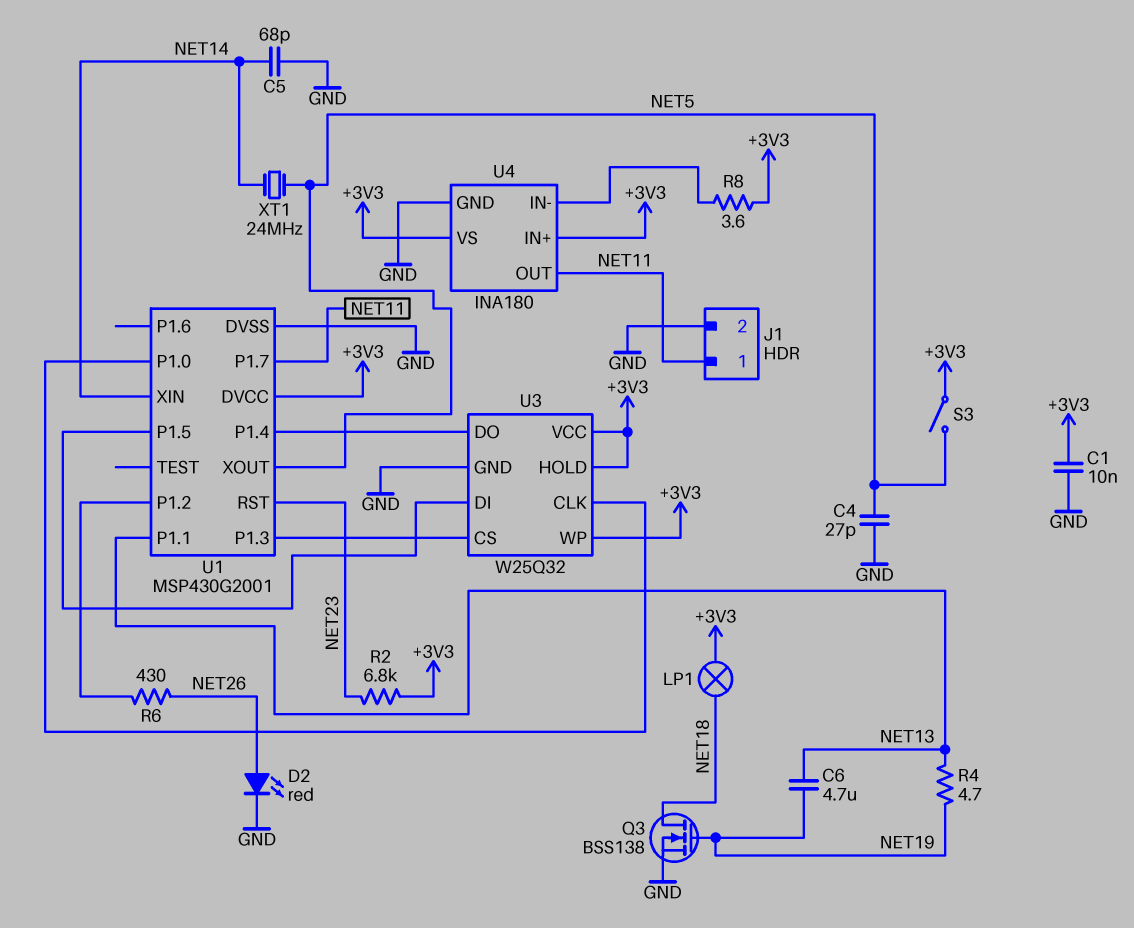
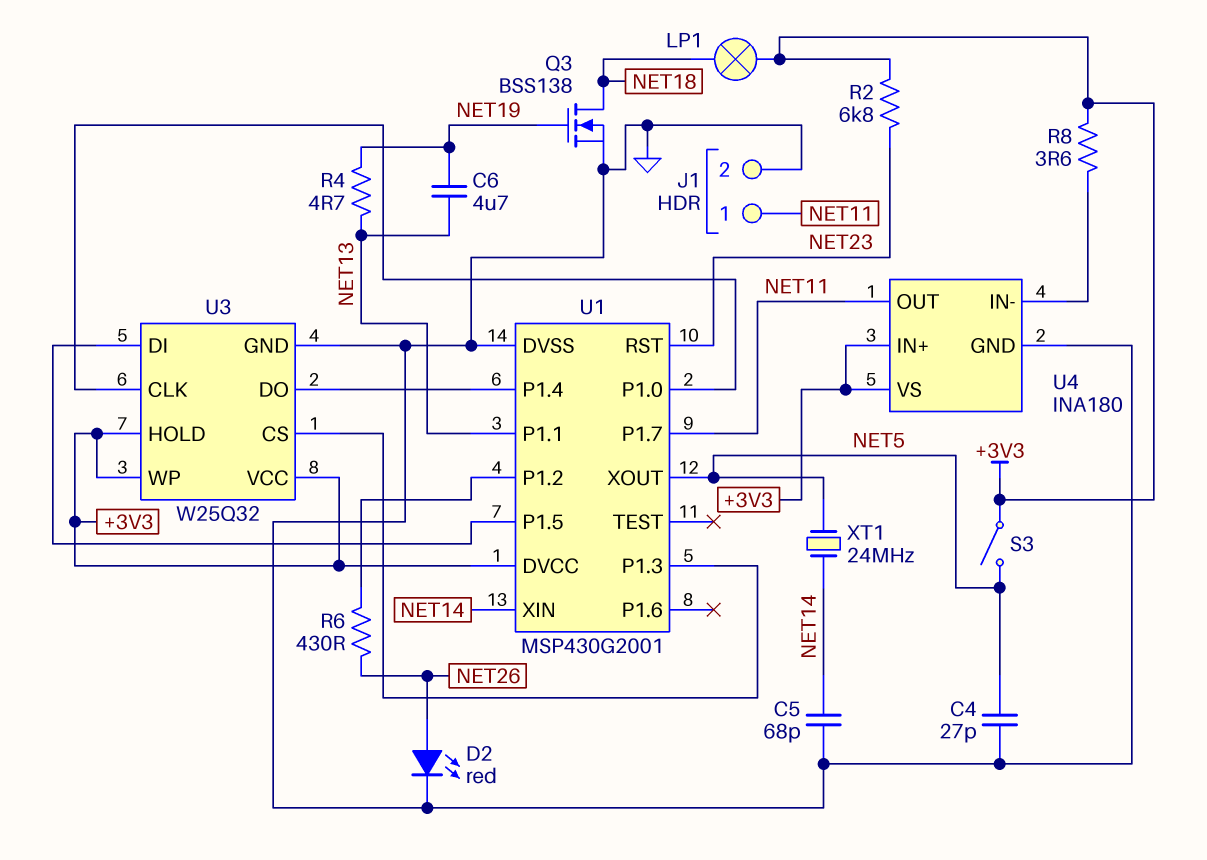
C1: 10nF (+3V3, GND) -> none

